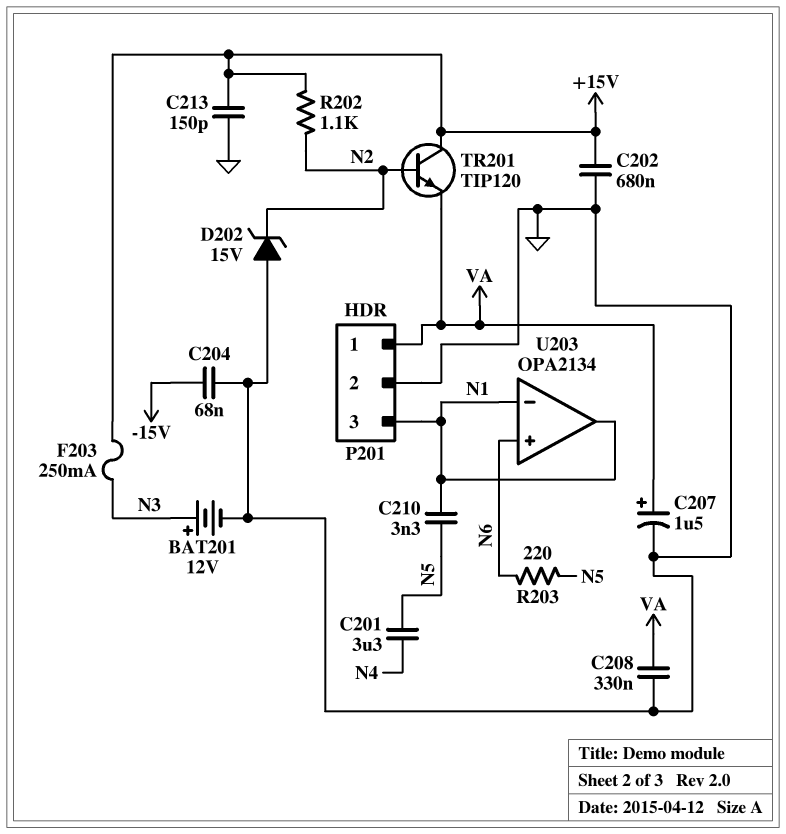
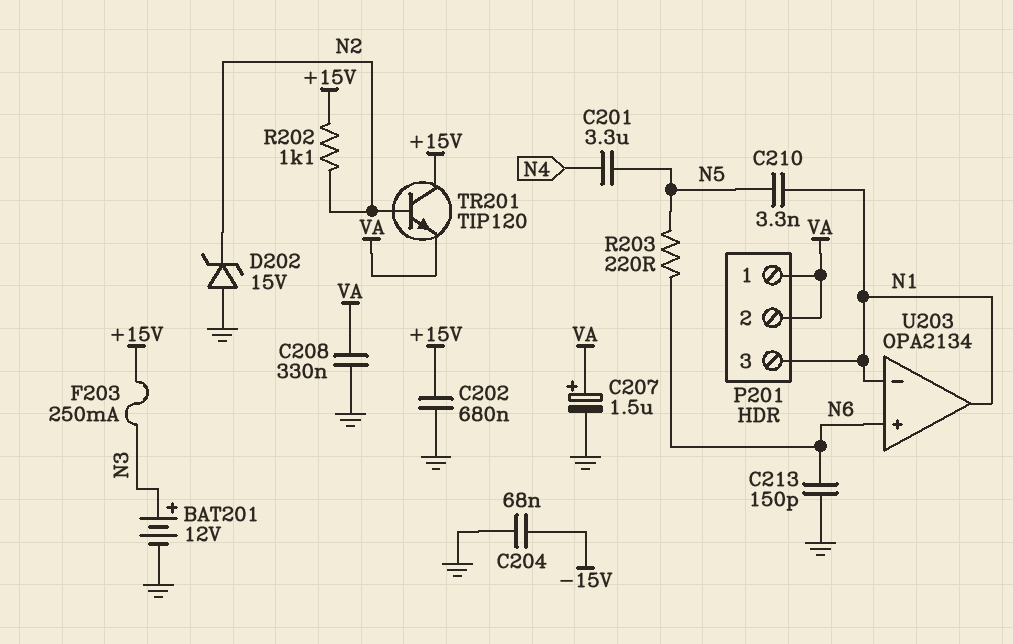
C213: 150pF (+15V, GND) -> 150pF (GND, N6)
P201 pin 2: GND -> VA

